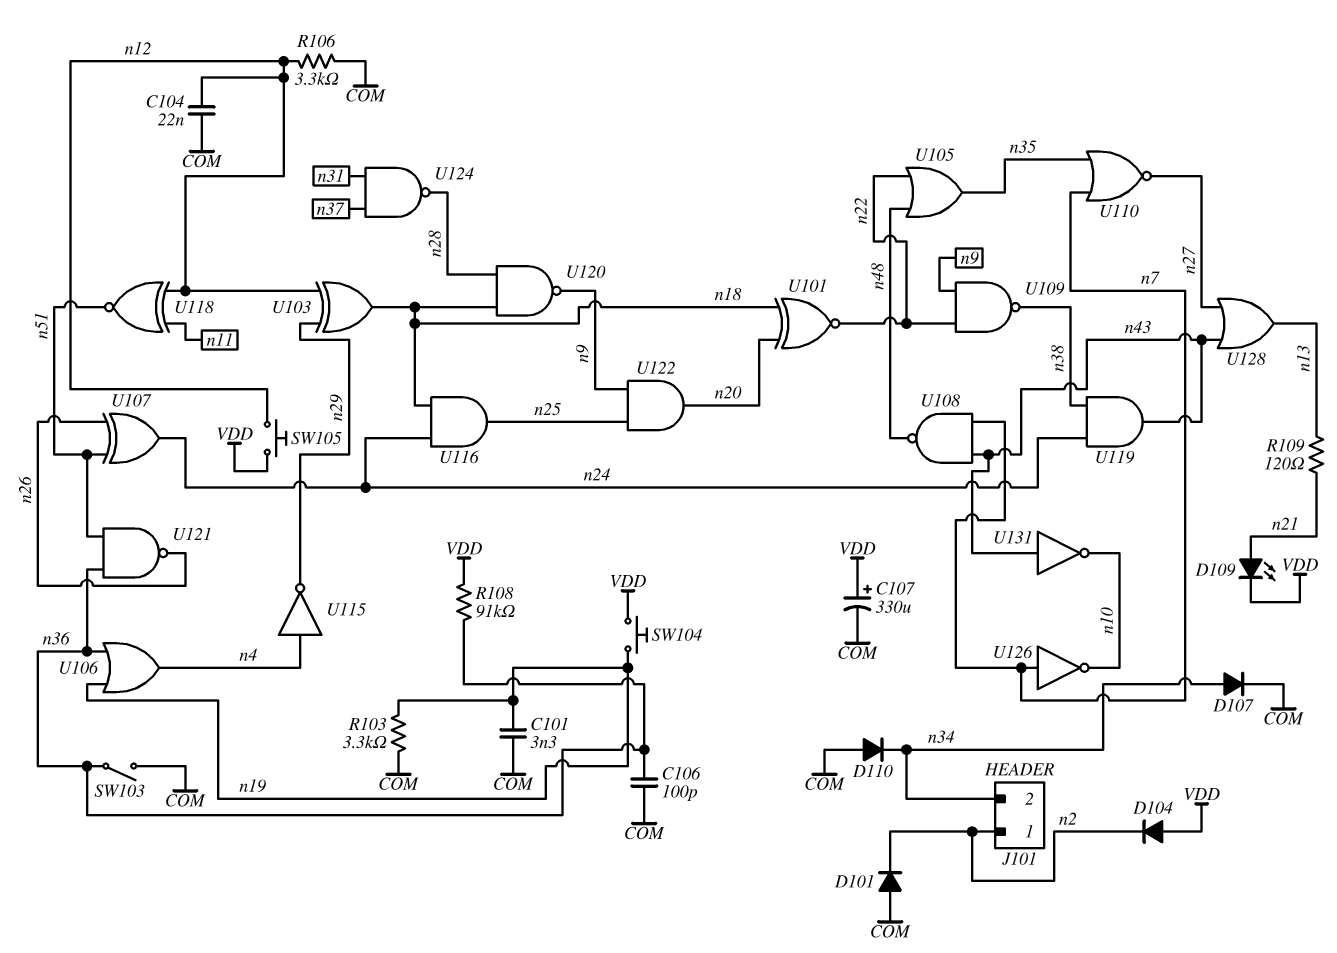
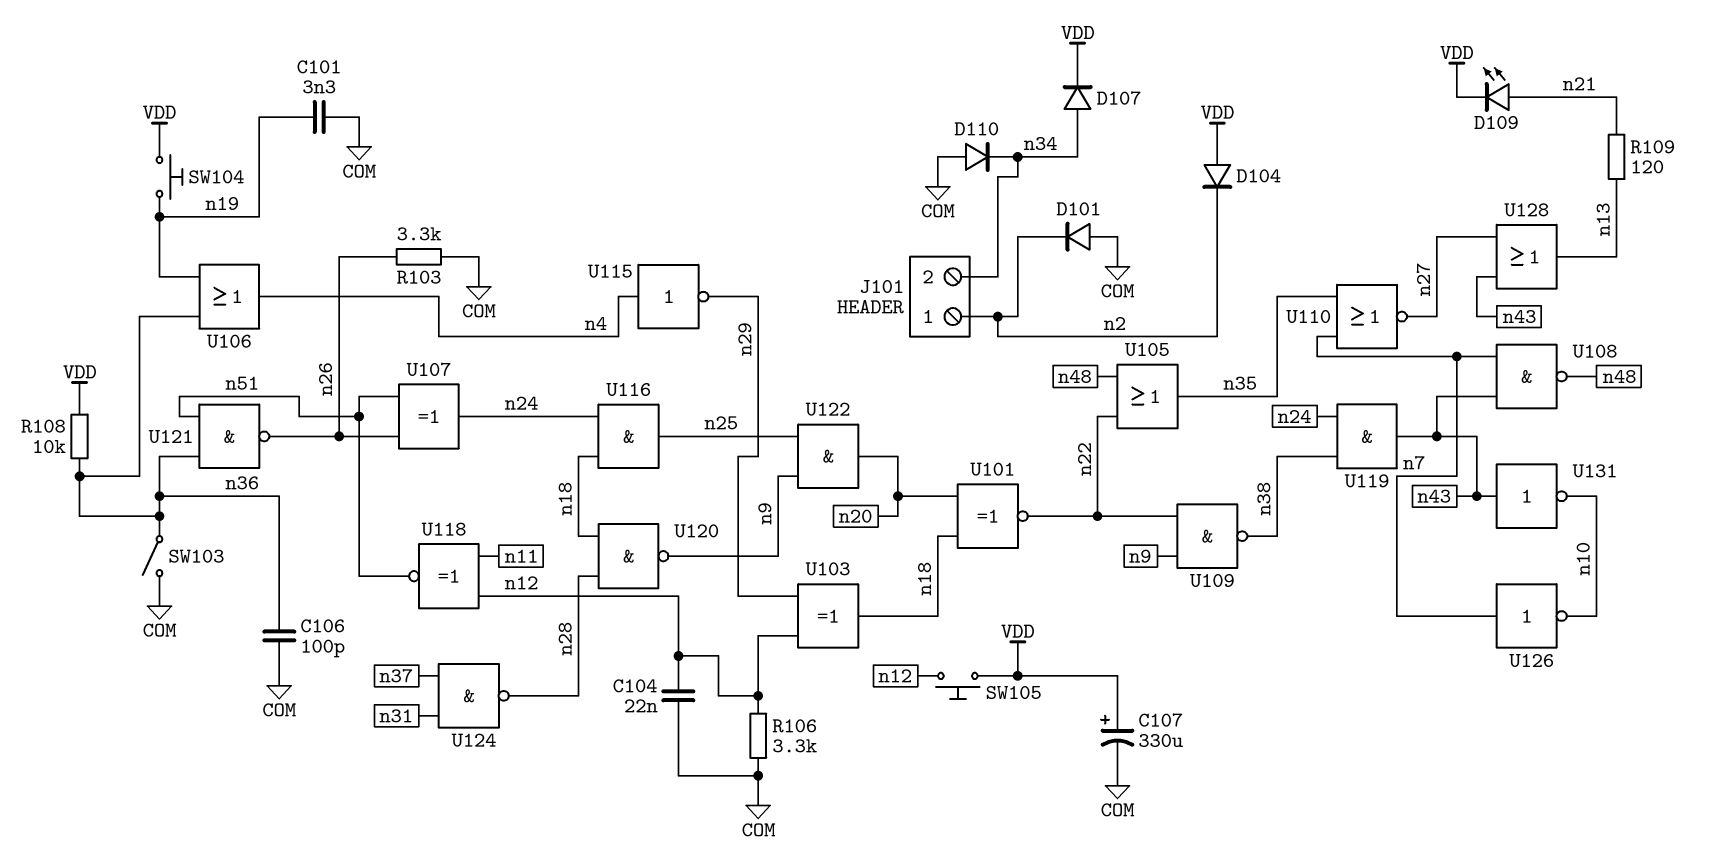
D107: diode (A n34, K COM) -> diode (A n34, K VDD)
R103: 3.3k (COM, n19) -> 3.3k (COM, n26)
R108: 91k (VDD, n36) -> 10k (VDD, n36)

